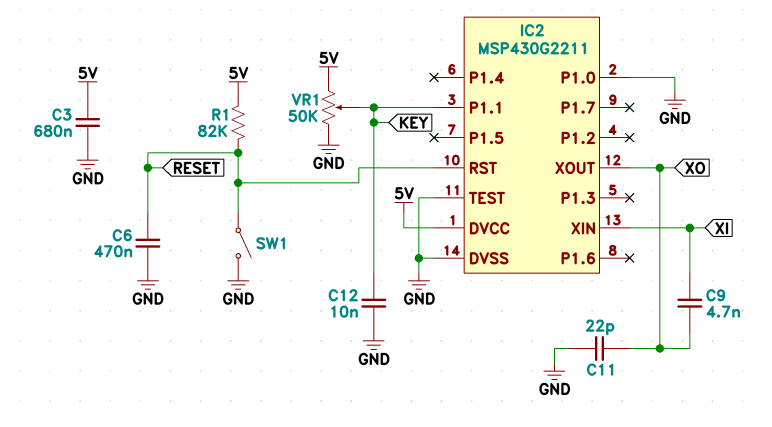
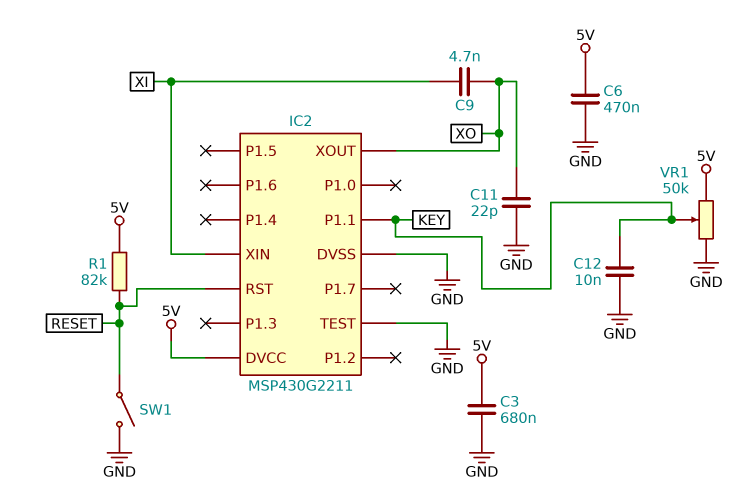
C6: 470nF (GND, RESET) -> 470nF (5V, GND)
IC2 pin P1.0: GND -> none

